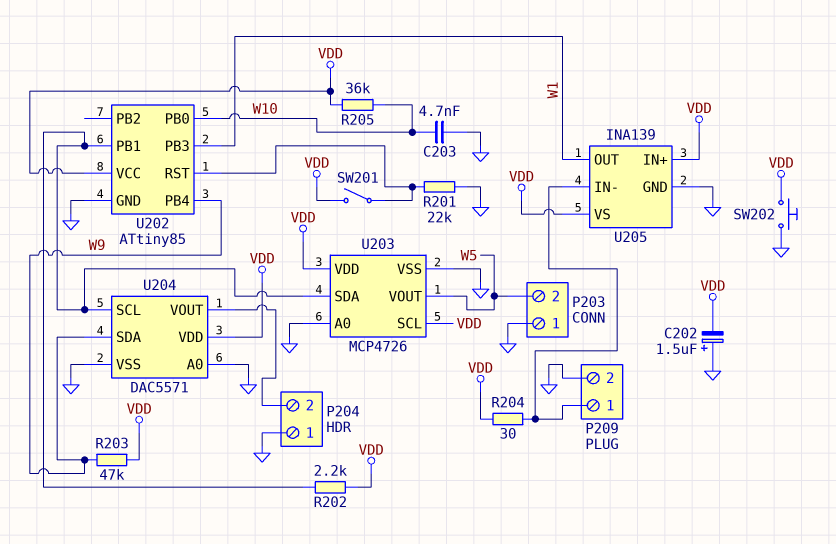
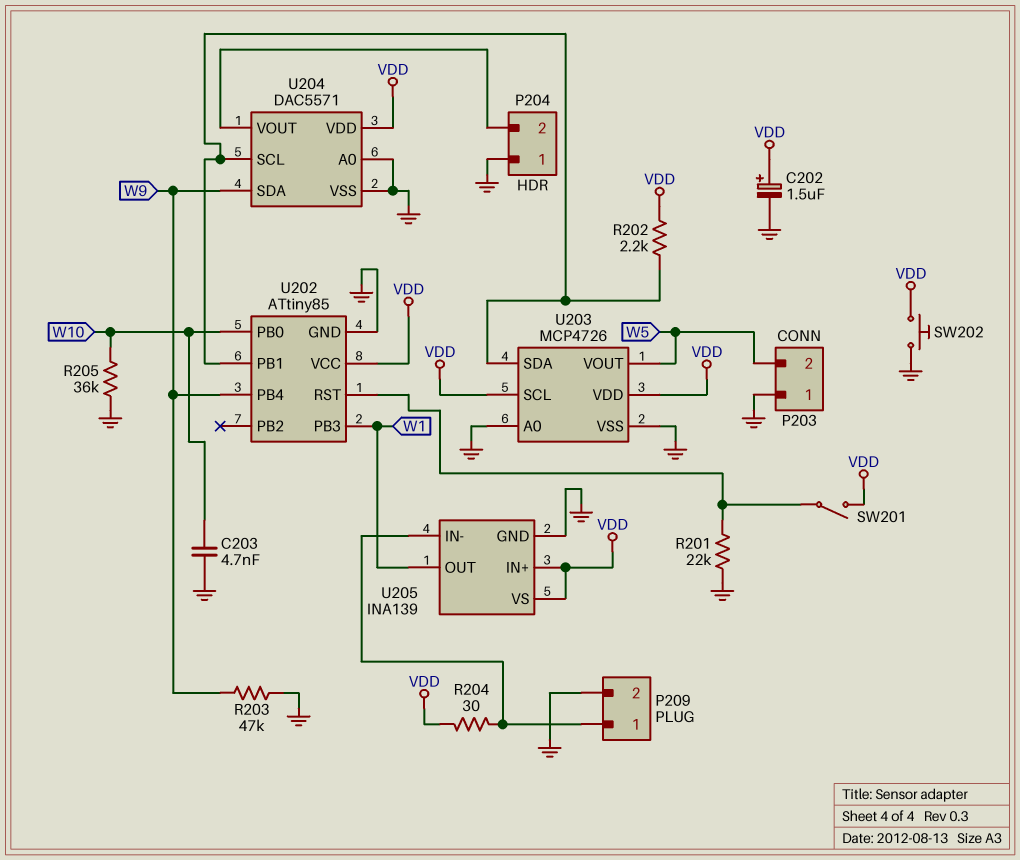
C202: 1.5uF (plus GND, minus VDD) -> 1.5uF (plus VDD, minus GND)
R203: 47k (VDD, W9) -> 47k (GND, W9)
R205: 36k (VDD, W10) -> 36k (GND, W10)

